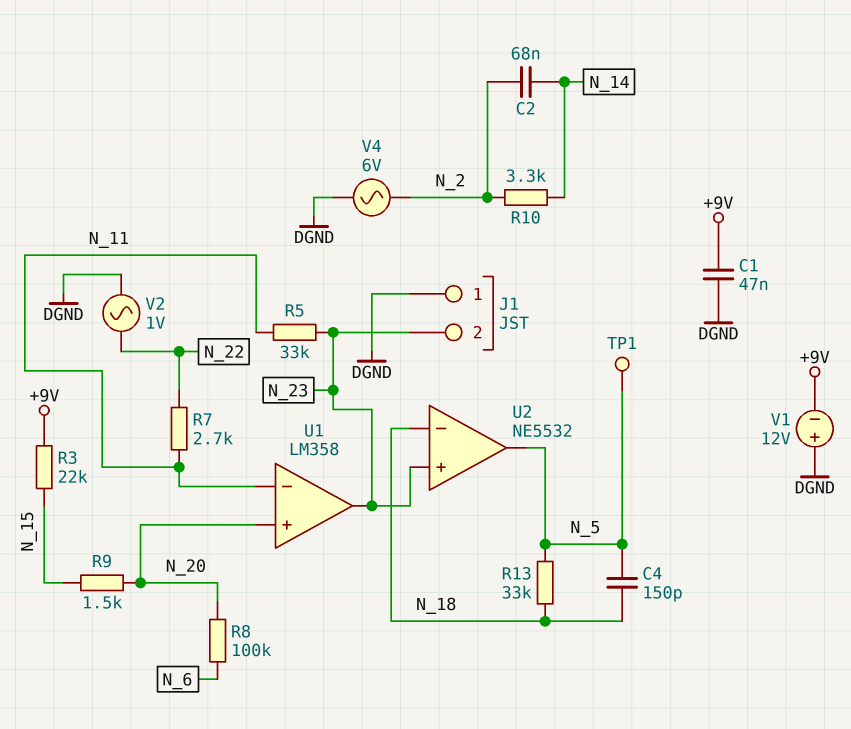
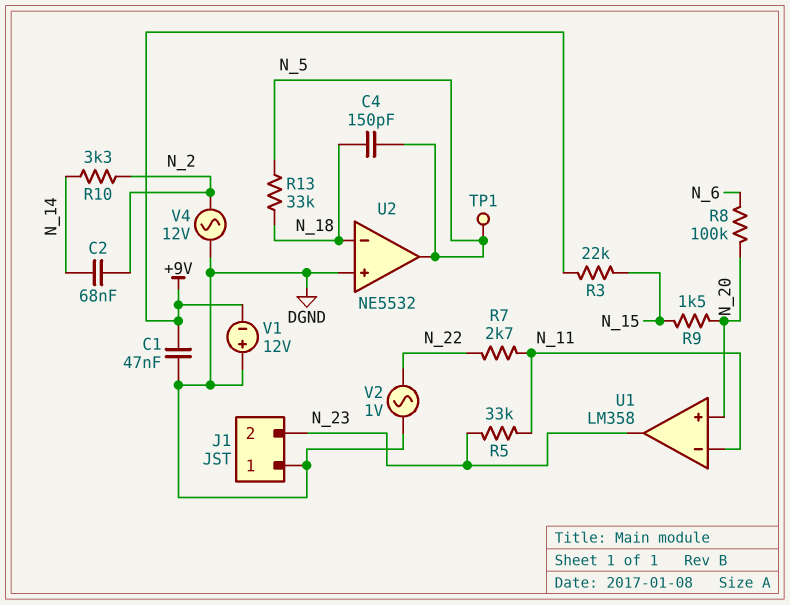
U2 pin in+: N_23 -> DGND
V4: AC 6V (DGND, N_2) -> AC 12V (DGND, N_2)

